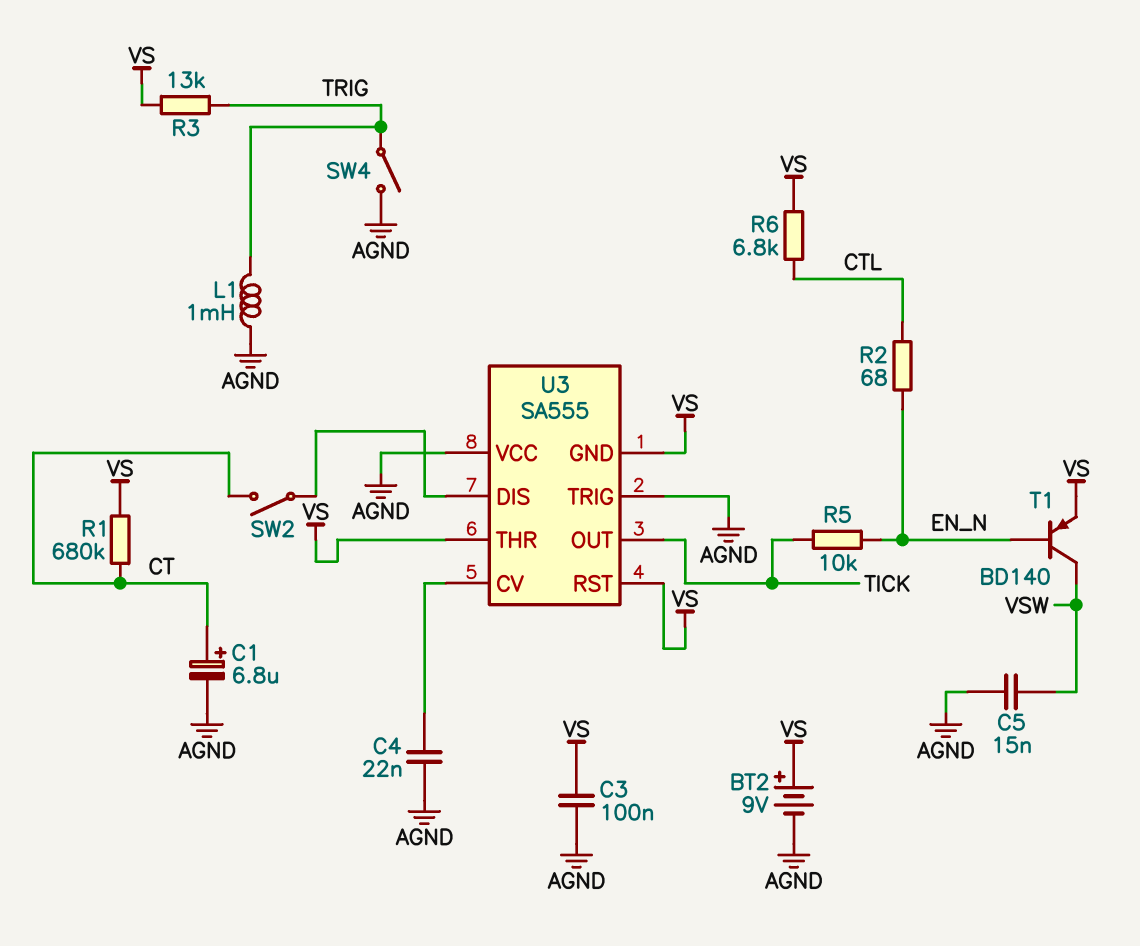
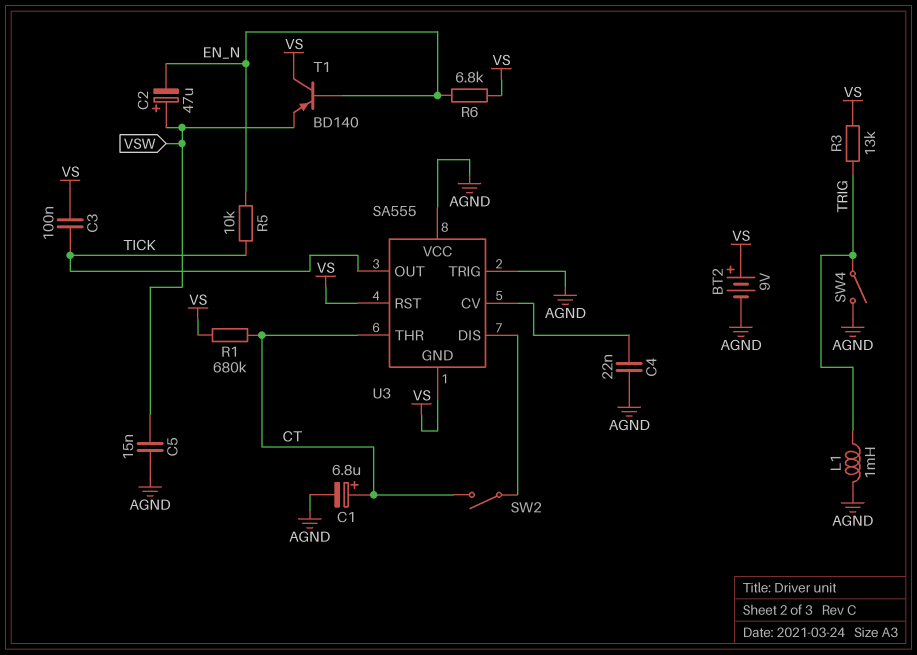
C2: none -> 47uF (plus VSW, minus EN_N)
C3: 100nF (AGND, VS) -> 100nF (TICK, VS)
R2: 68 (CTL, EN_N) -> none
R6: 6.8k (CTL, VS) -> 6.8k (EN_N, VS)
T1: PNP BD140 (B EN_N, C VSW, E VS) -> PNP BD140 (B EN_N, C VS, E VSW)
U3 pin THR: VS -> CT

